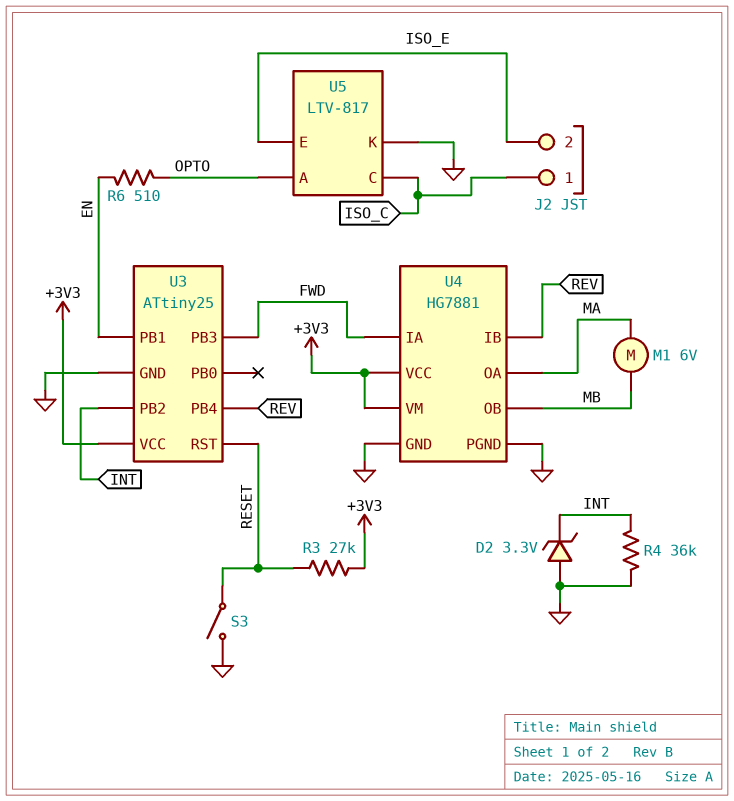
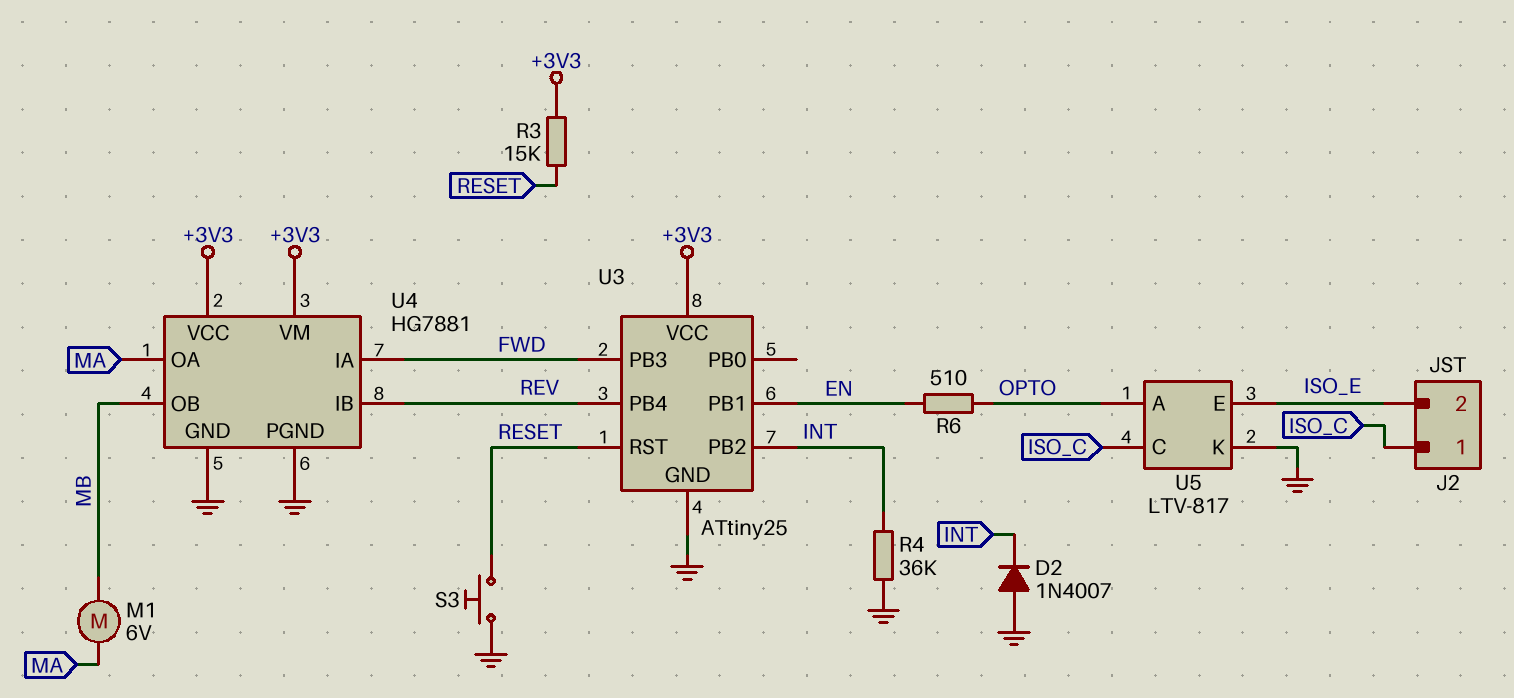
D2: zener 3.3V (A GND, K INT) -> diode 1N4007 (A GND, K INT)
R3: 27k (+3V3, RESET) -> 15k (+3V3, RESET)
S3: switch (GND, RESET) -> button (GND, RESET)

